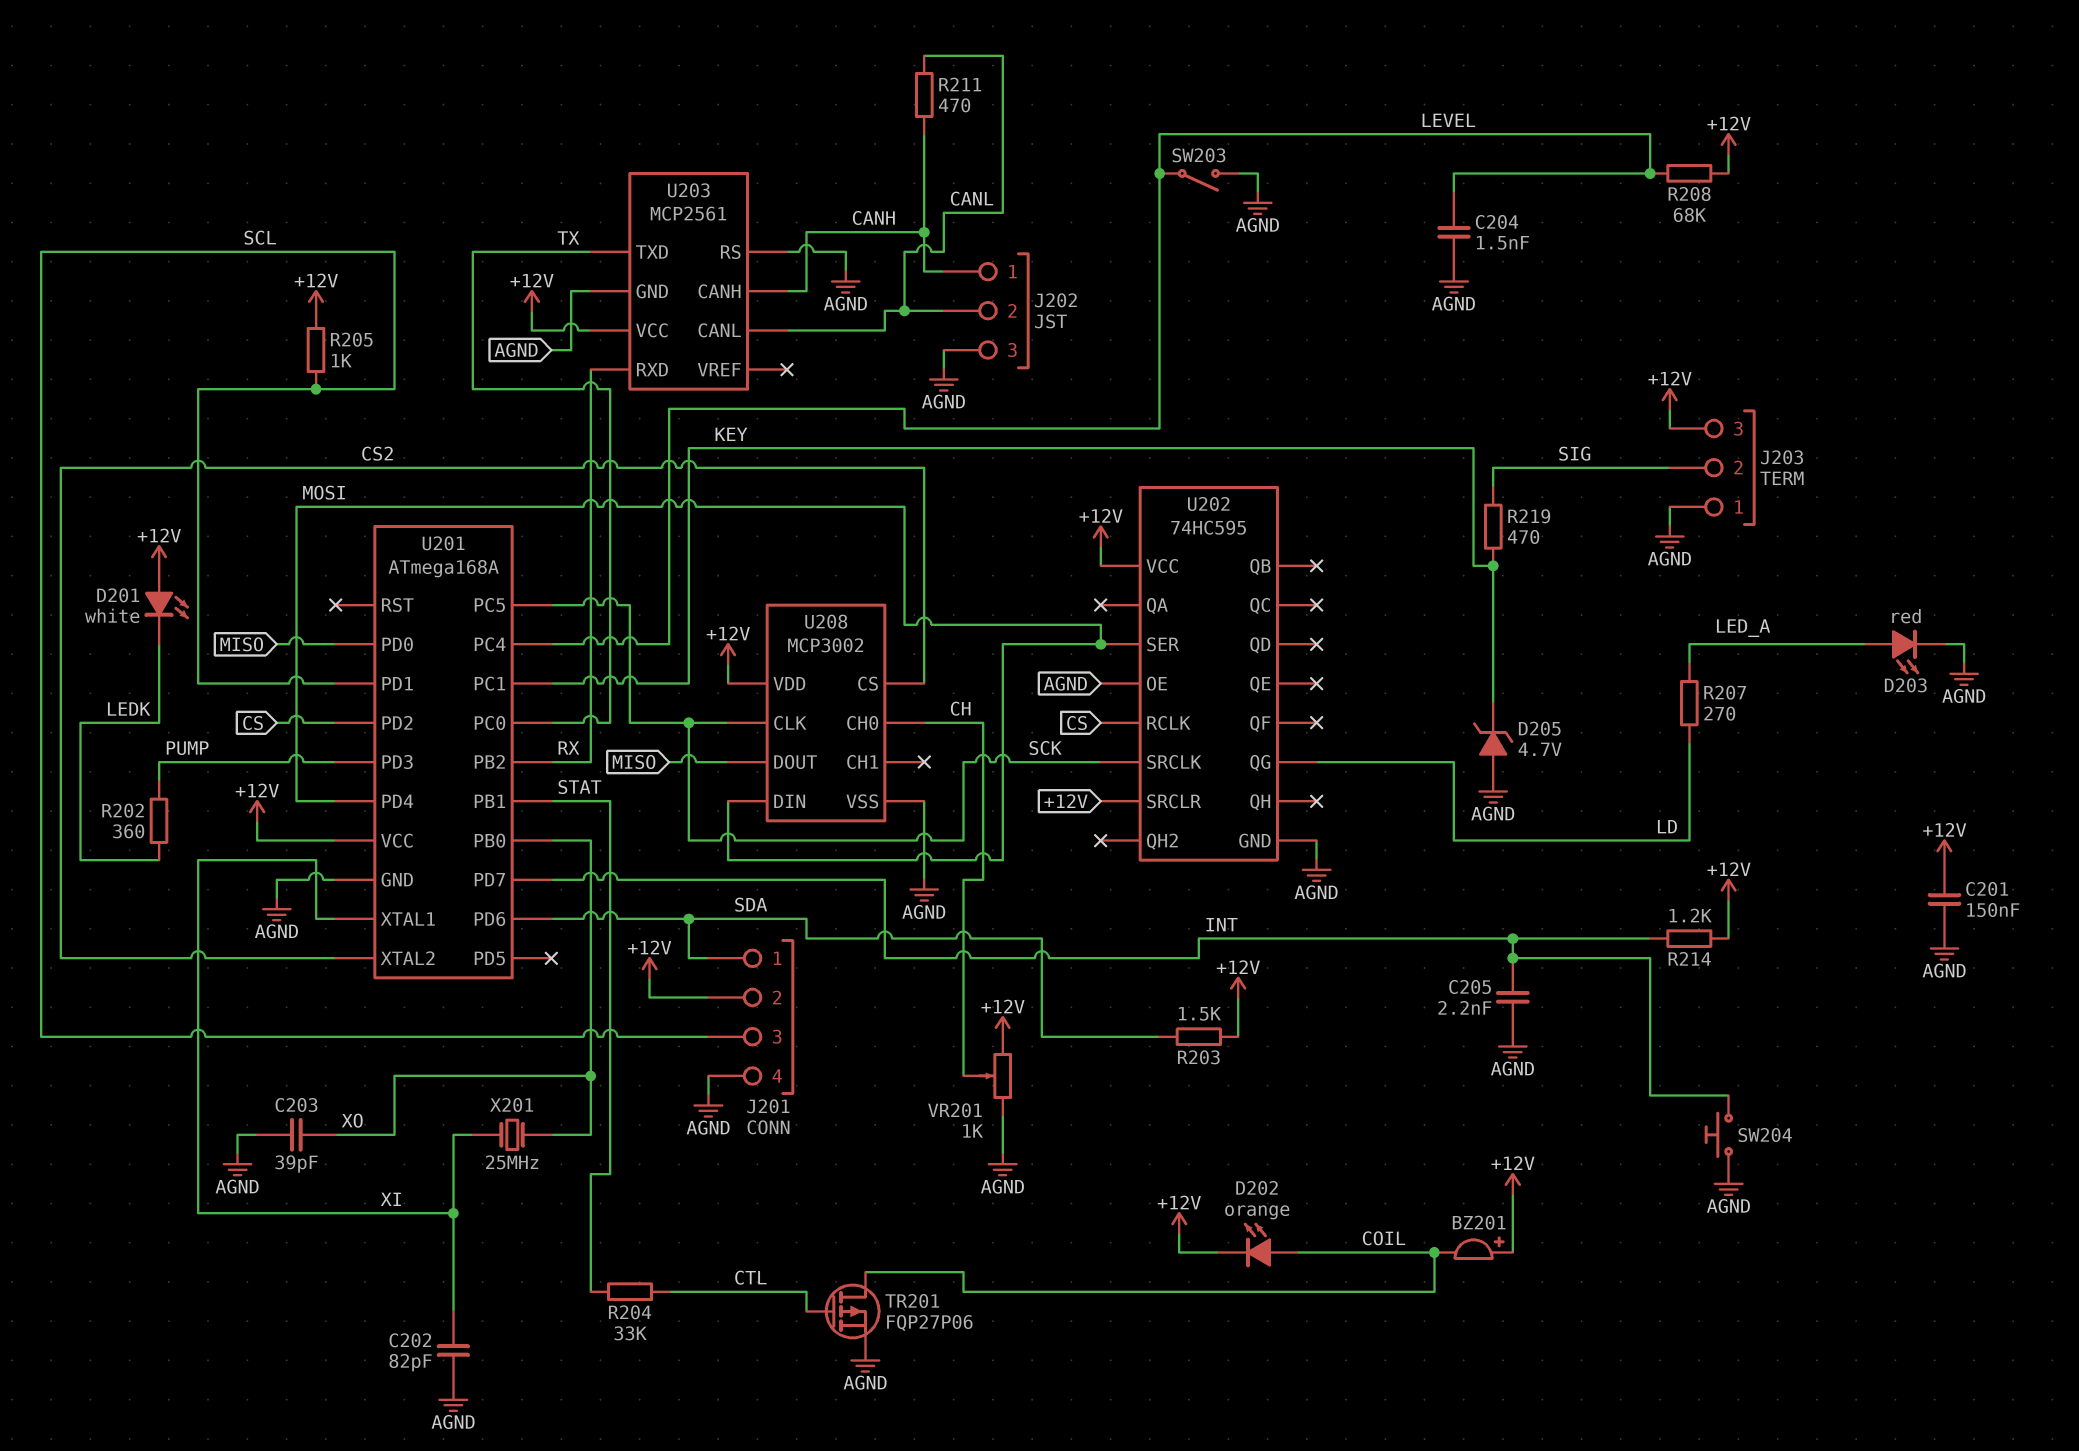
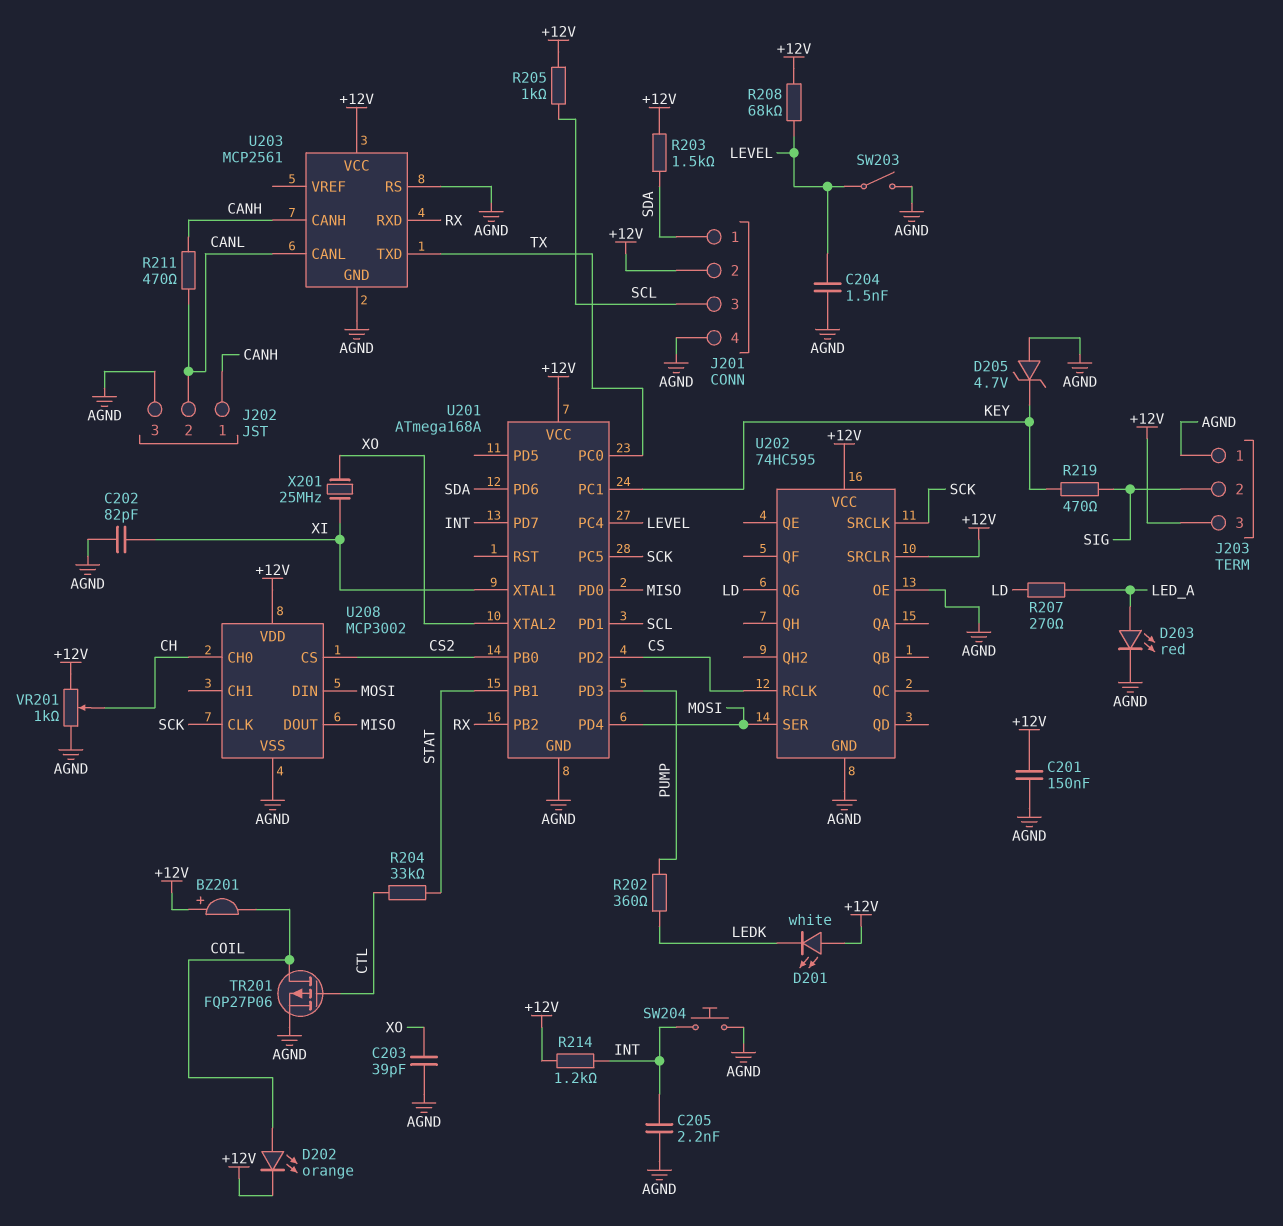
U201 pin PB0: XO -> CS2
U201 pin XTAL2: CS2 -> XO

